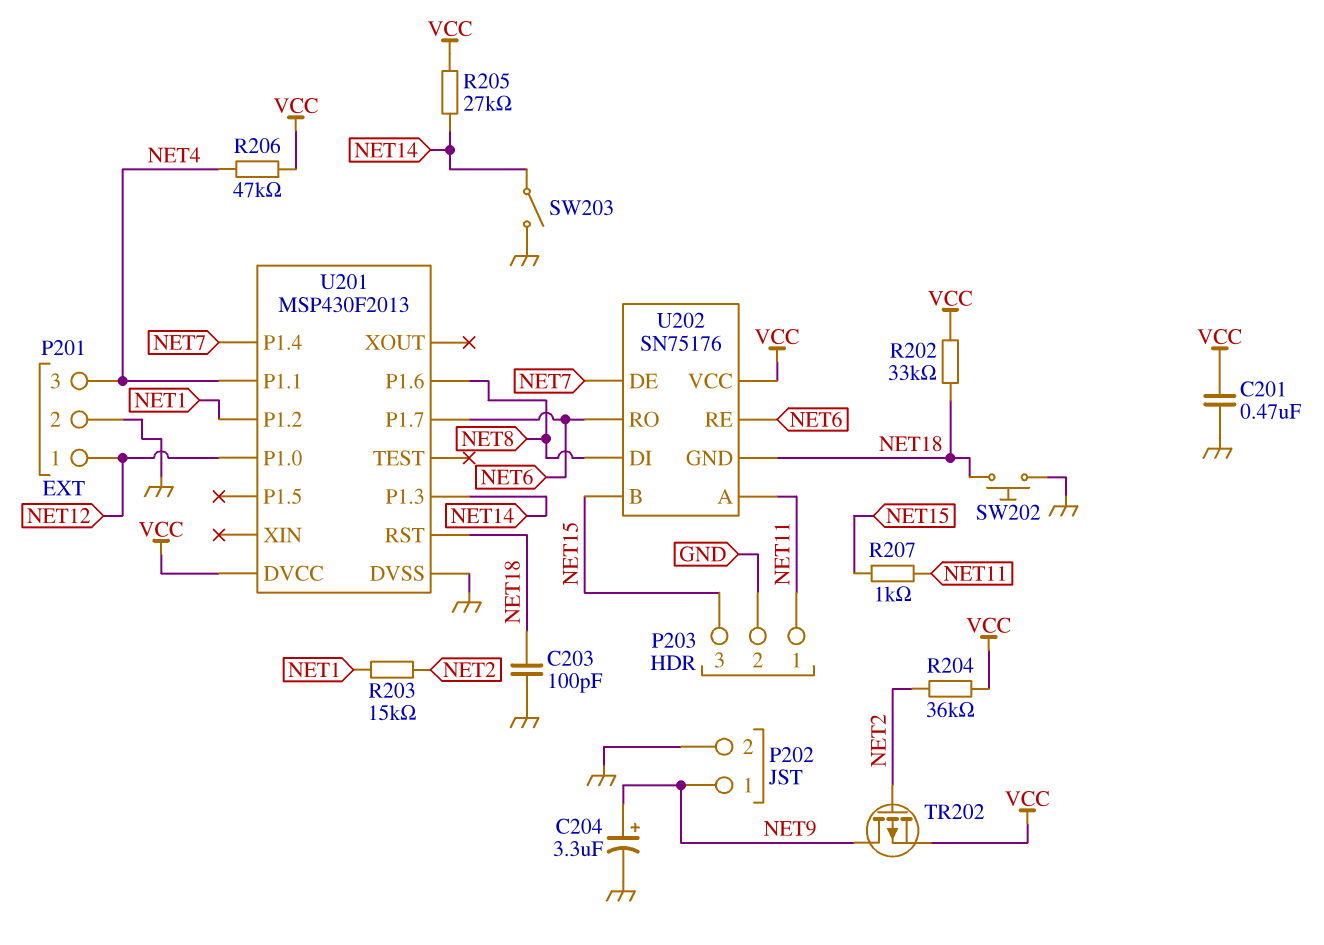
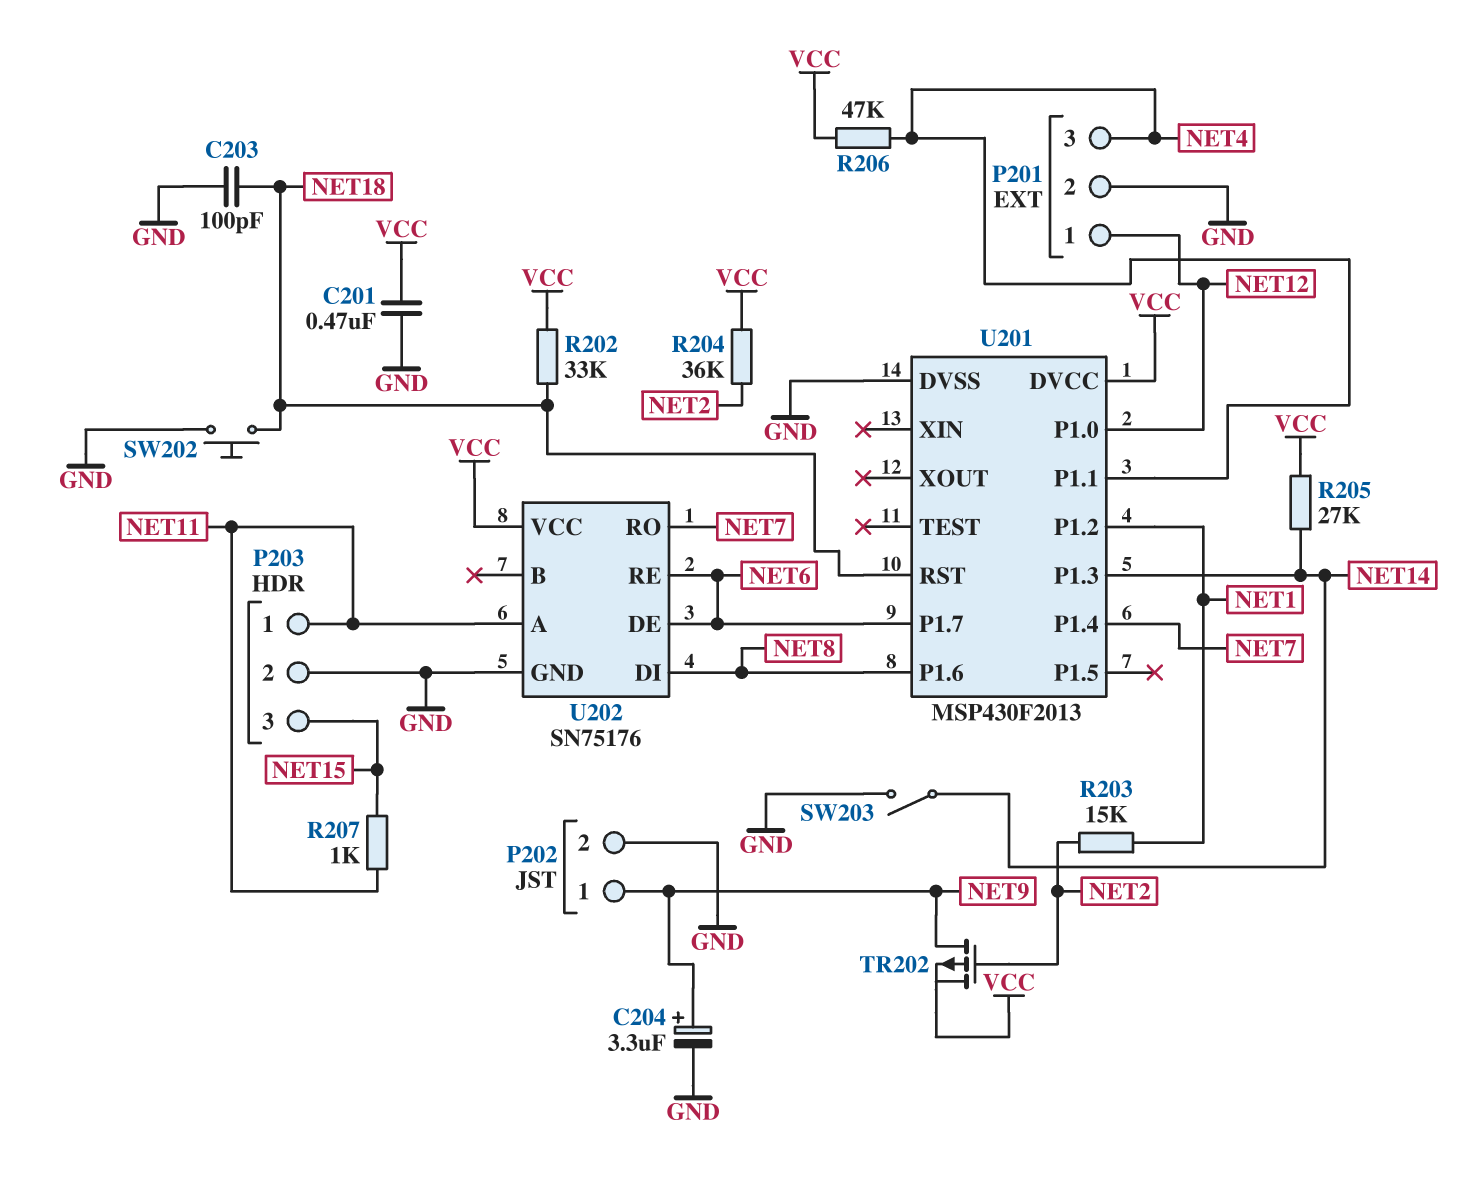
U202 pin B: NET15 -> none
U202 pin DE: NET7 -> NET6
U202 pin GND: NET18 -> GND
U202 pin RO: NET6 -> NET7

